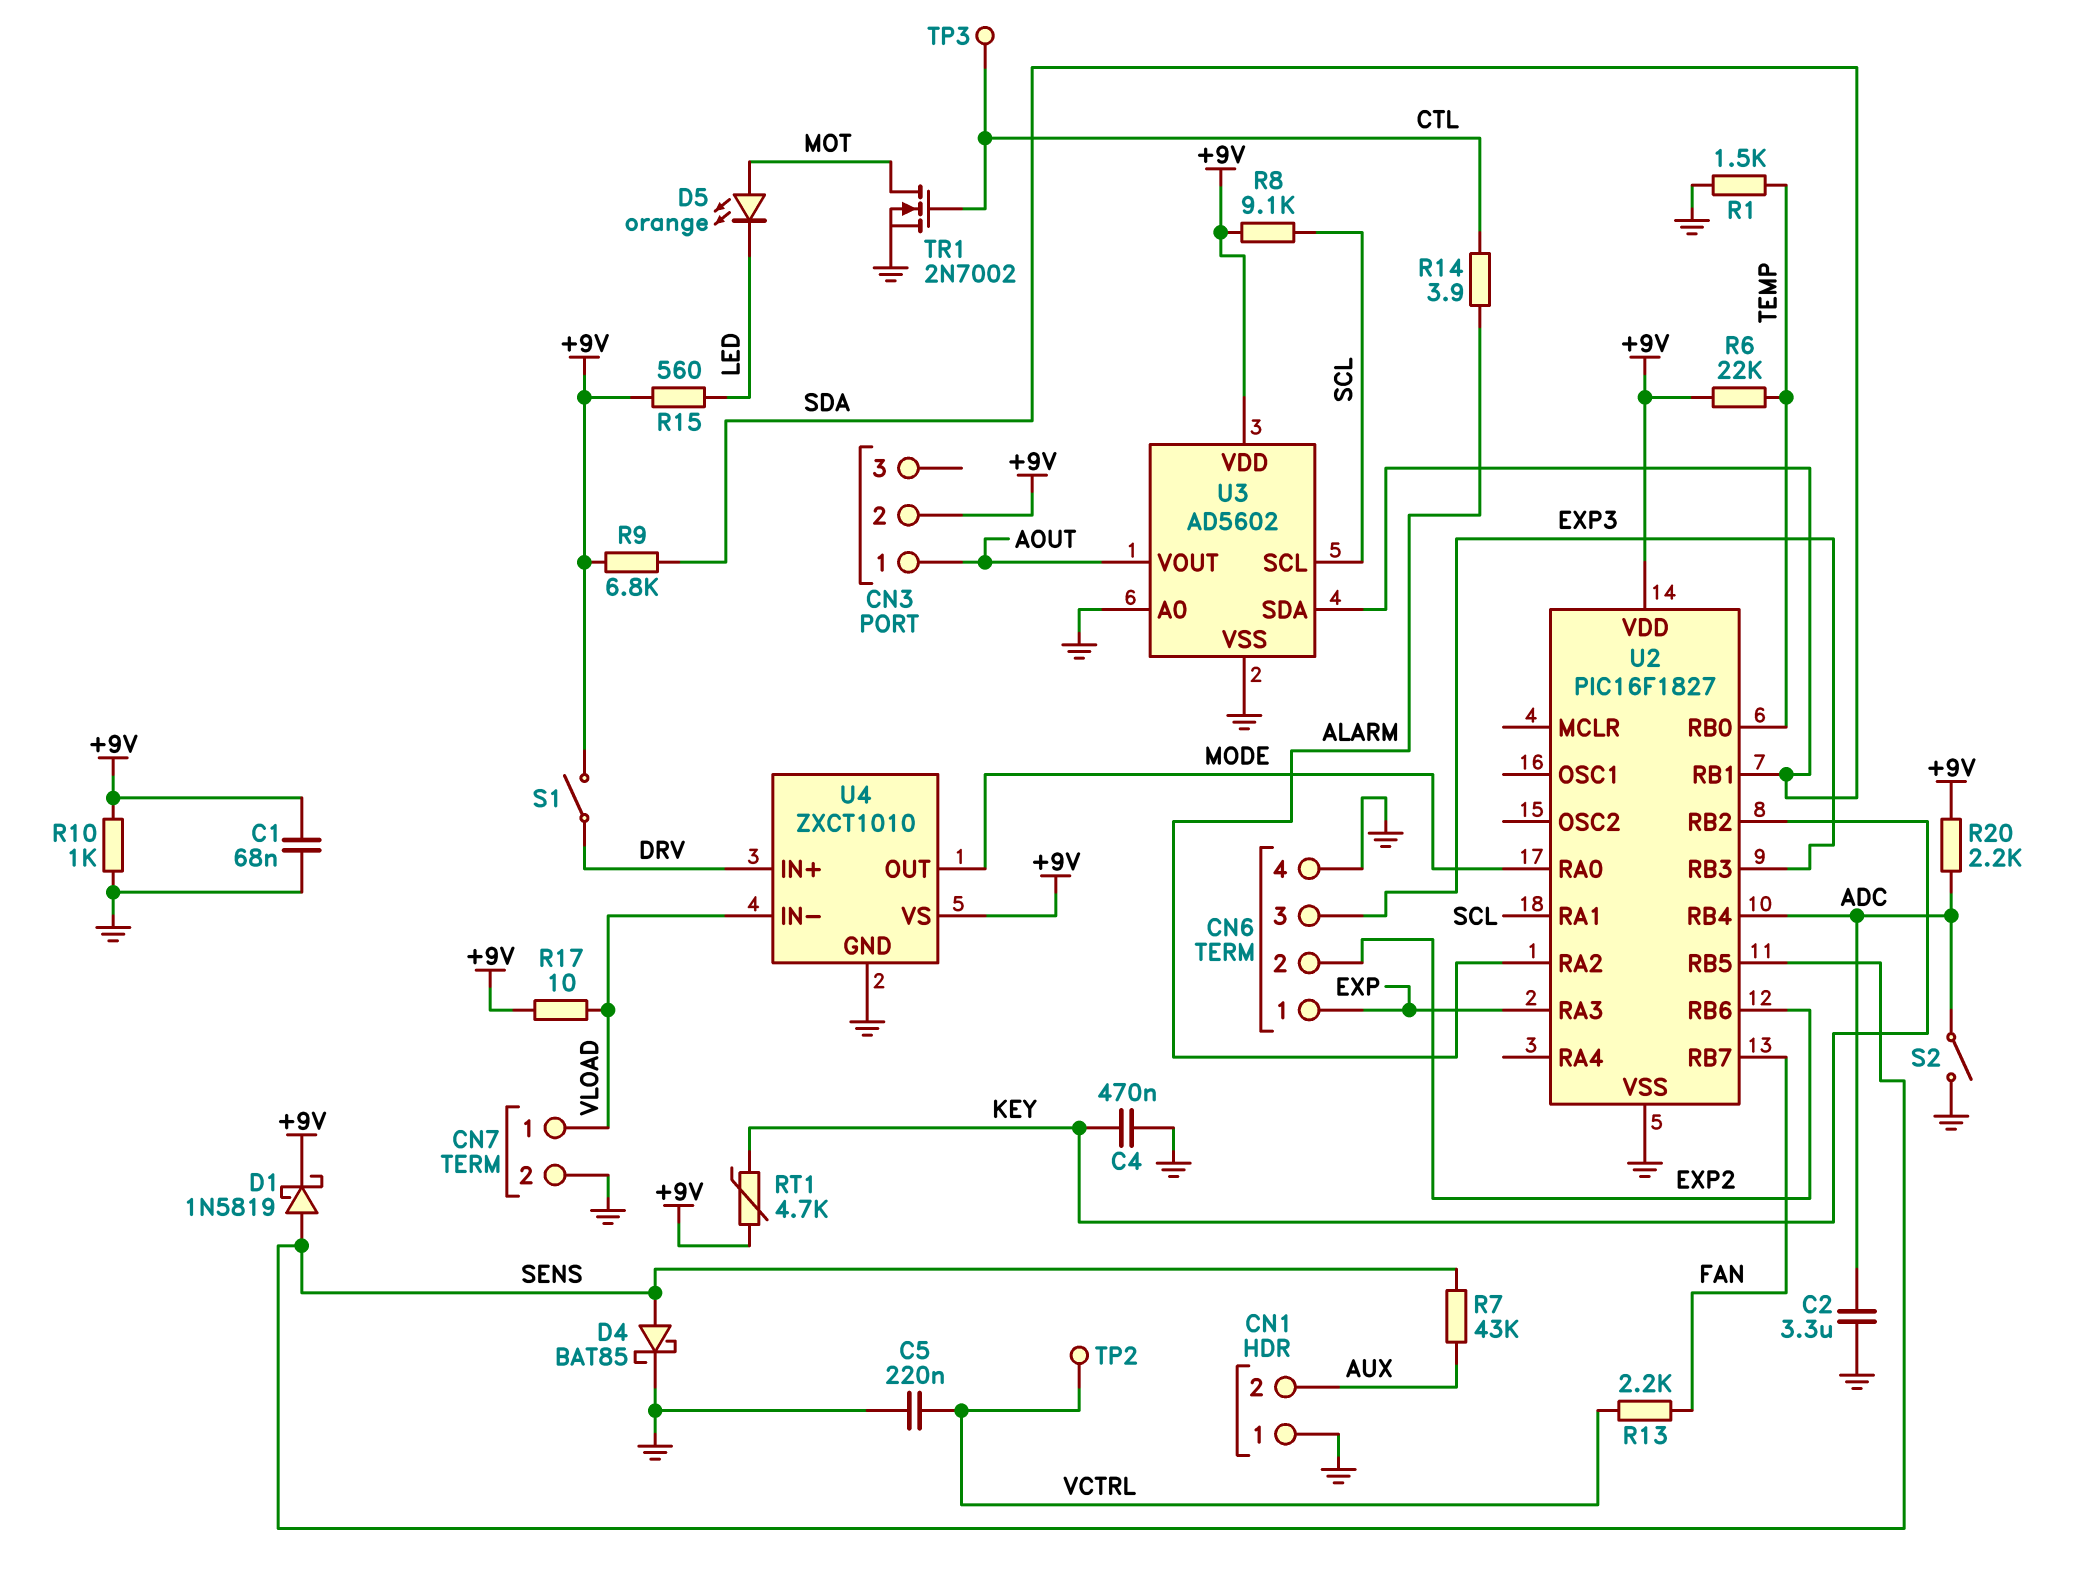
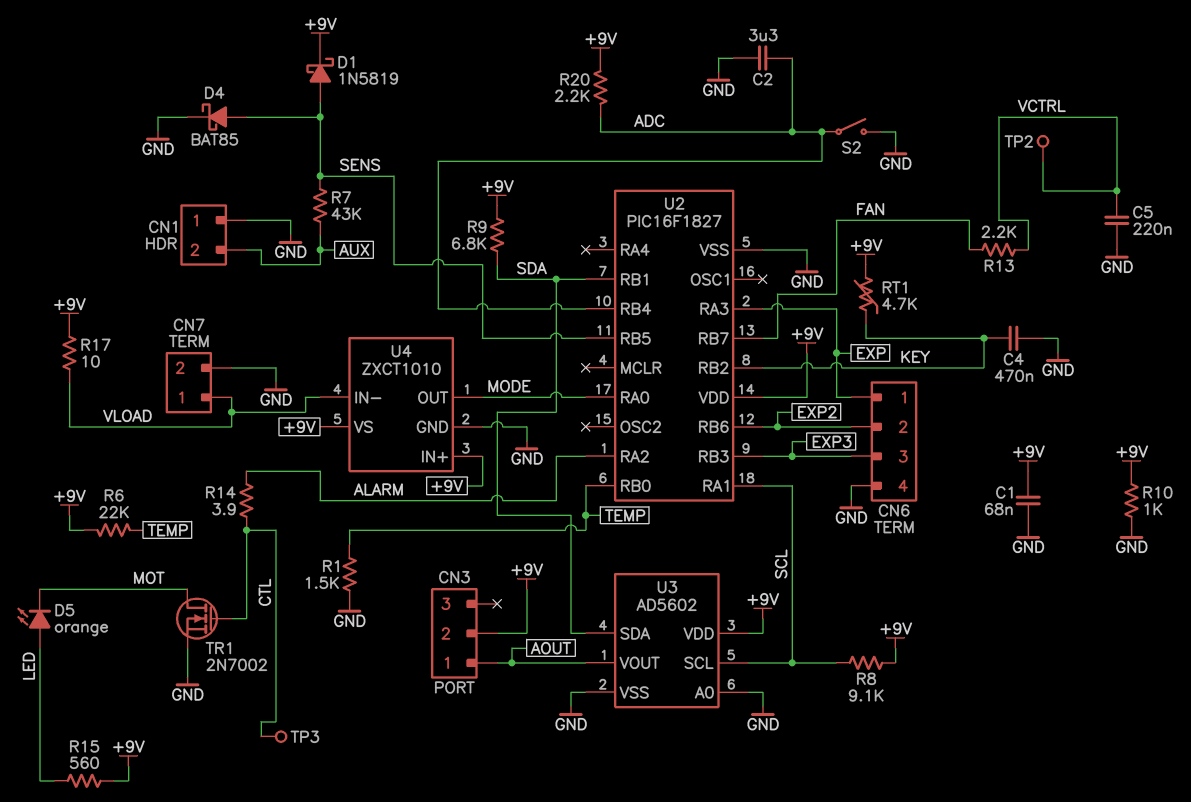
D5: LED orange (A MOT, K LED) -> LED orange (A LED, K MOT)
S1: switch (+9V, DRV) -> none
U4 pin IN+: DRV -> +9V

